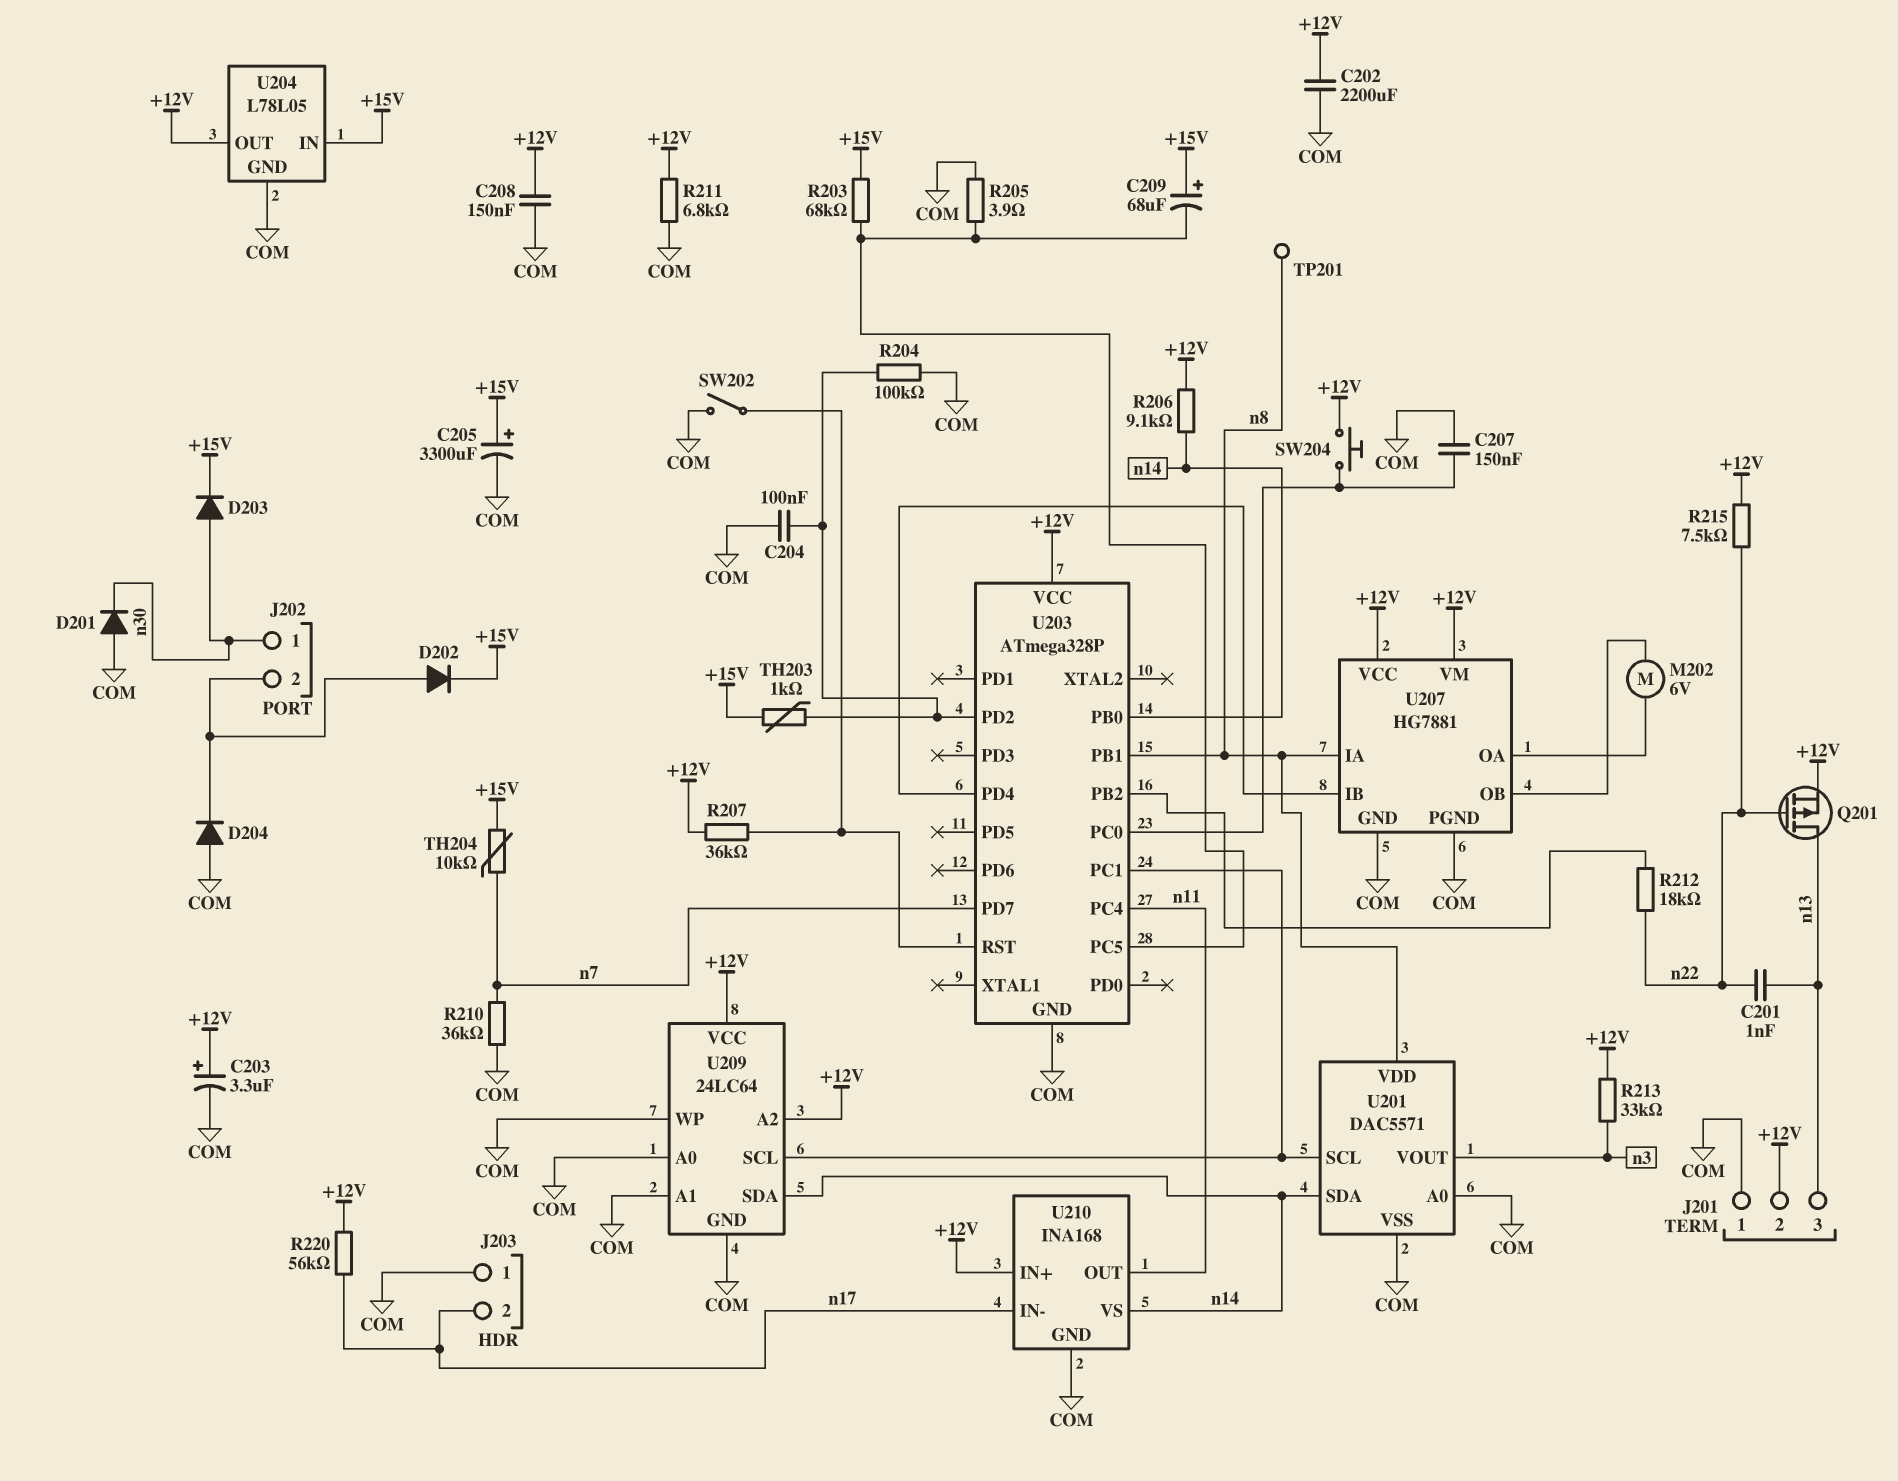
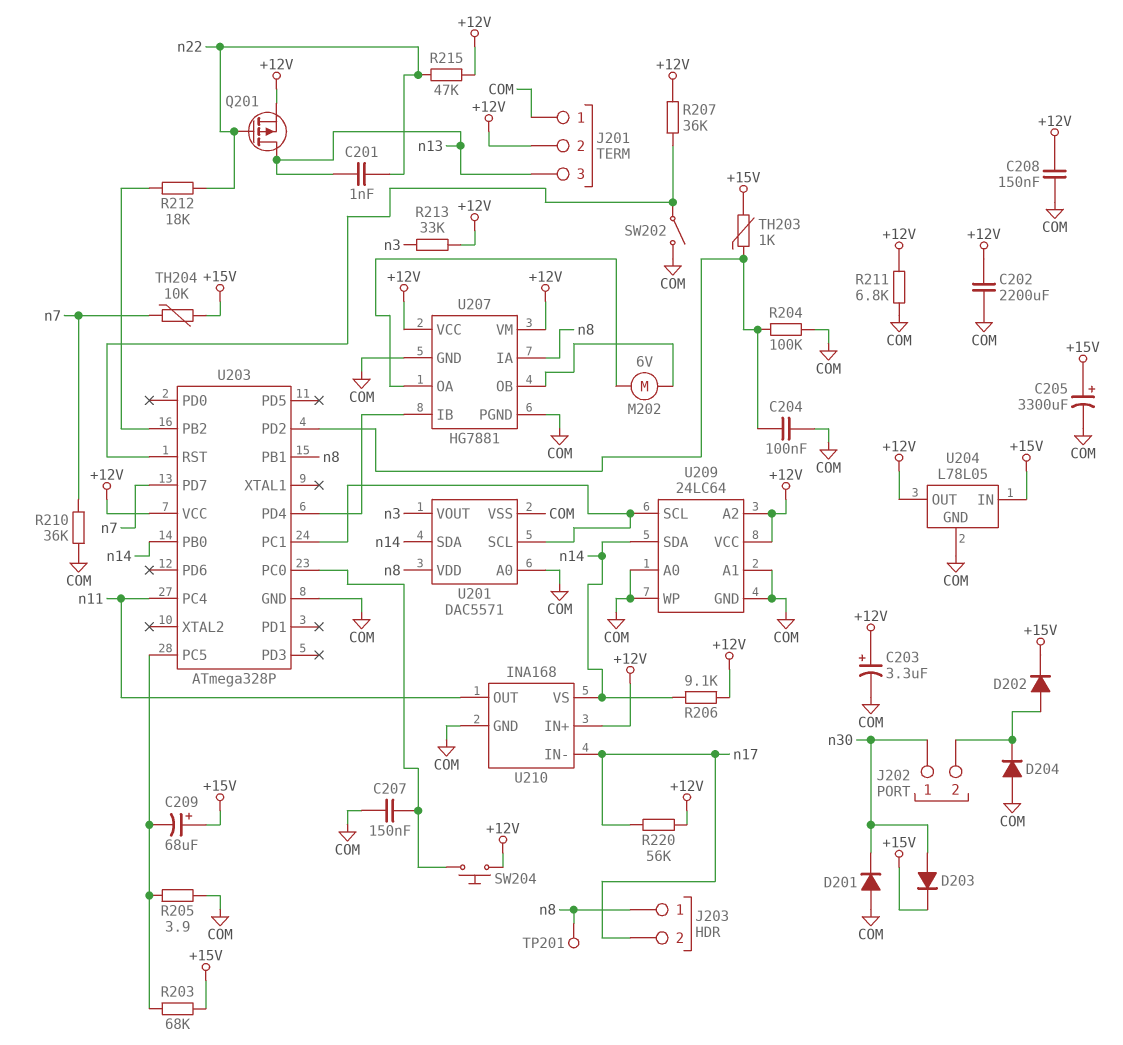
J203 pin 1: COM -> n8
R215: 7.5k (+12V, n22) -> 47k (+12V, n22)

